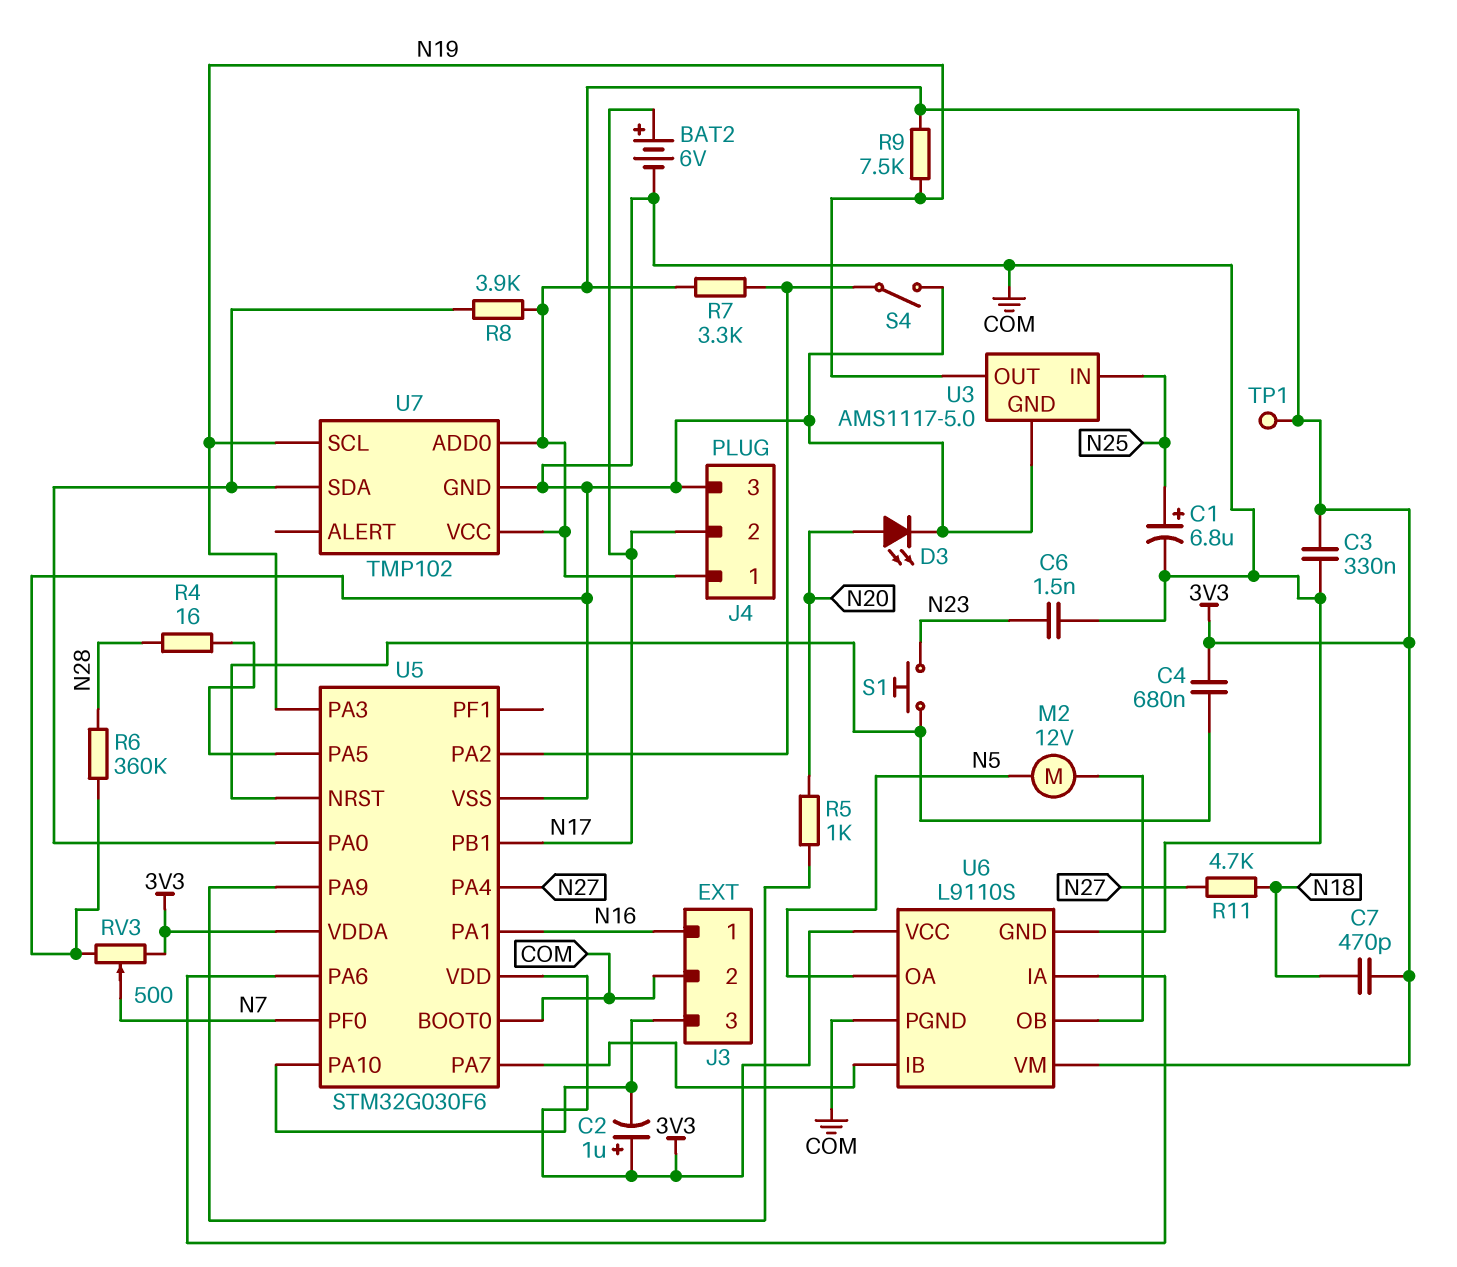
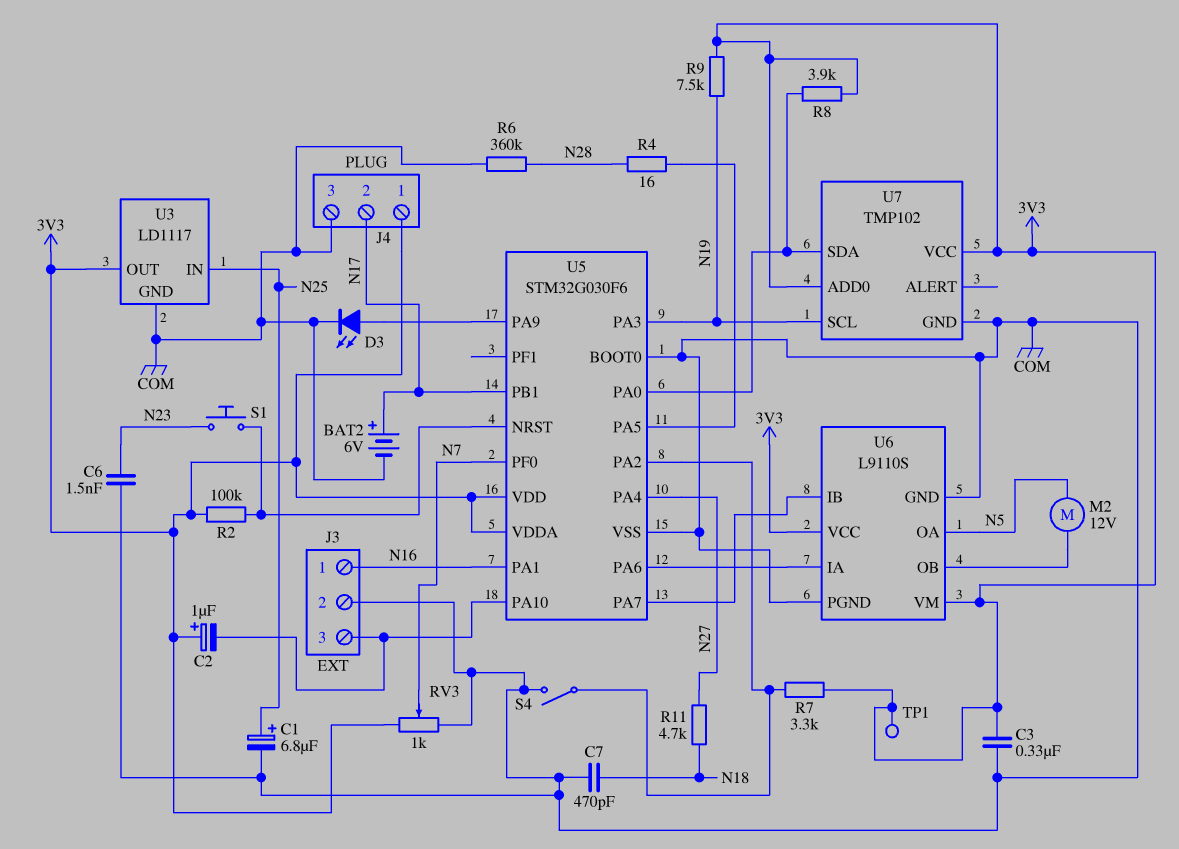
C4: 680nF (3V3, U5/NRST) -> none
C7: 470pF (3V3, N18) -> 470pF (COM, N18)
D3: LED (A N20, K COM) -> LED (A U5/PA9, K COM)
R2: none -> 100k (3V3, U5/NRST)
R5: 1k (N20, U5/PA9) -> none
RV3: 500 (3V3, COM, wiper N7) -> 1k (3V3, COM, wiper N7)
U3: AMS1117-5.0 -> LD1117
U3 pin OUT: N19 -> 3V3

